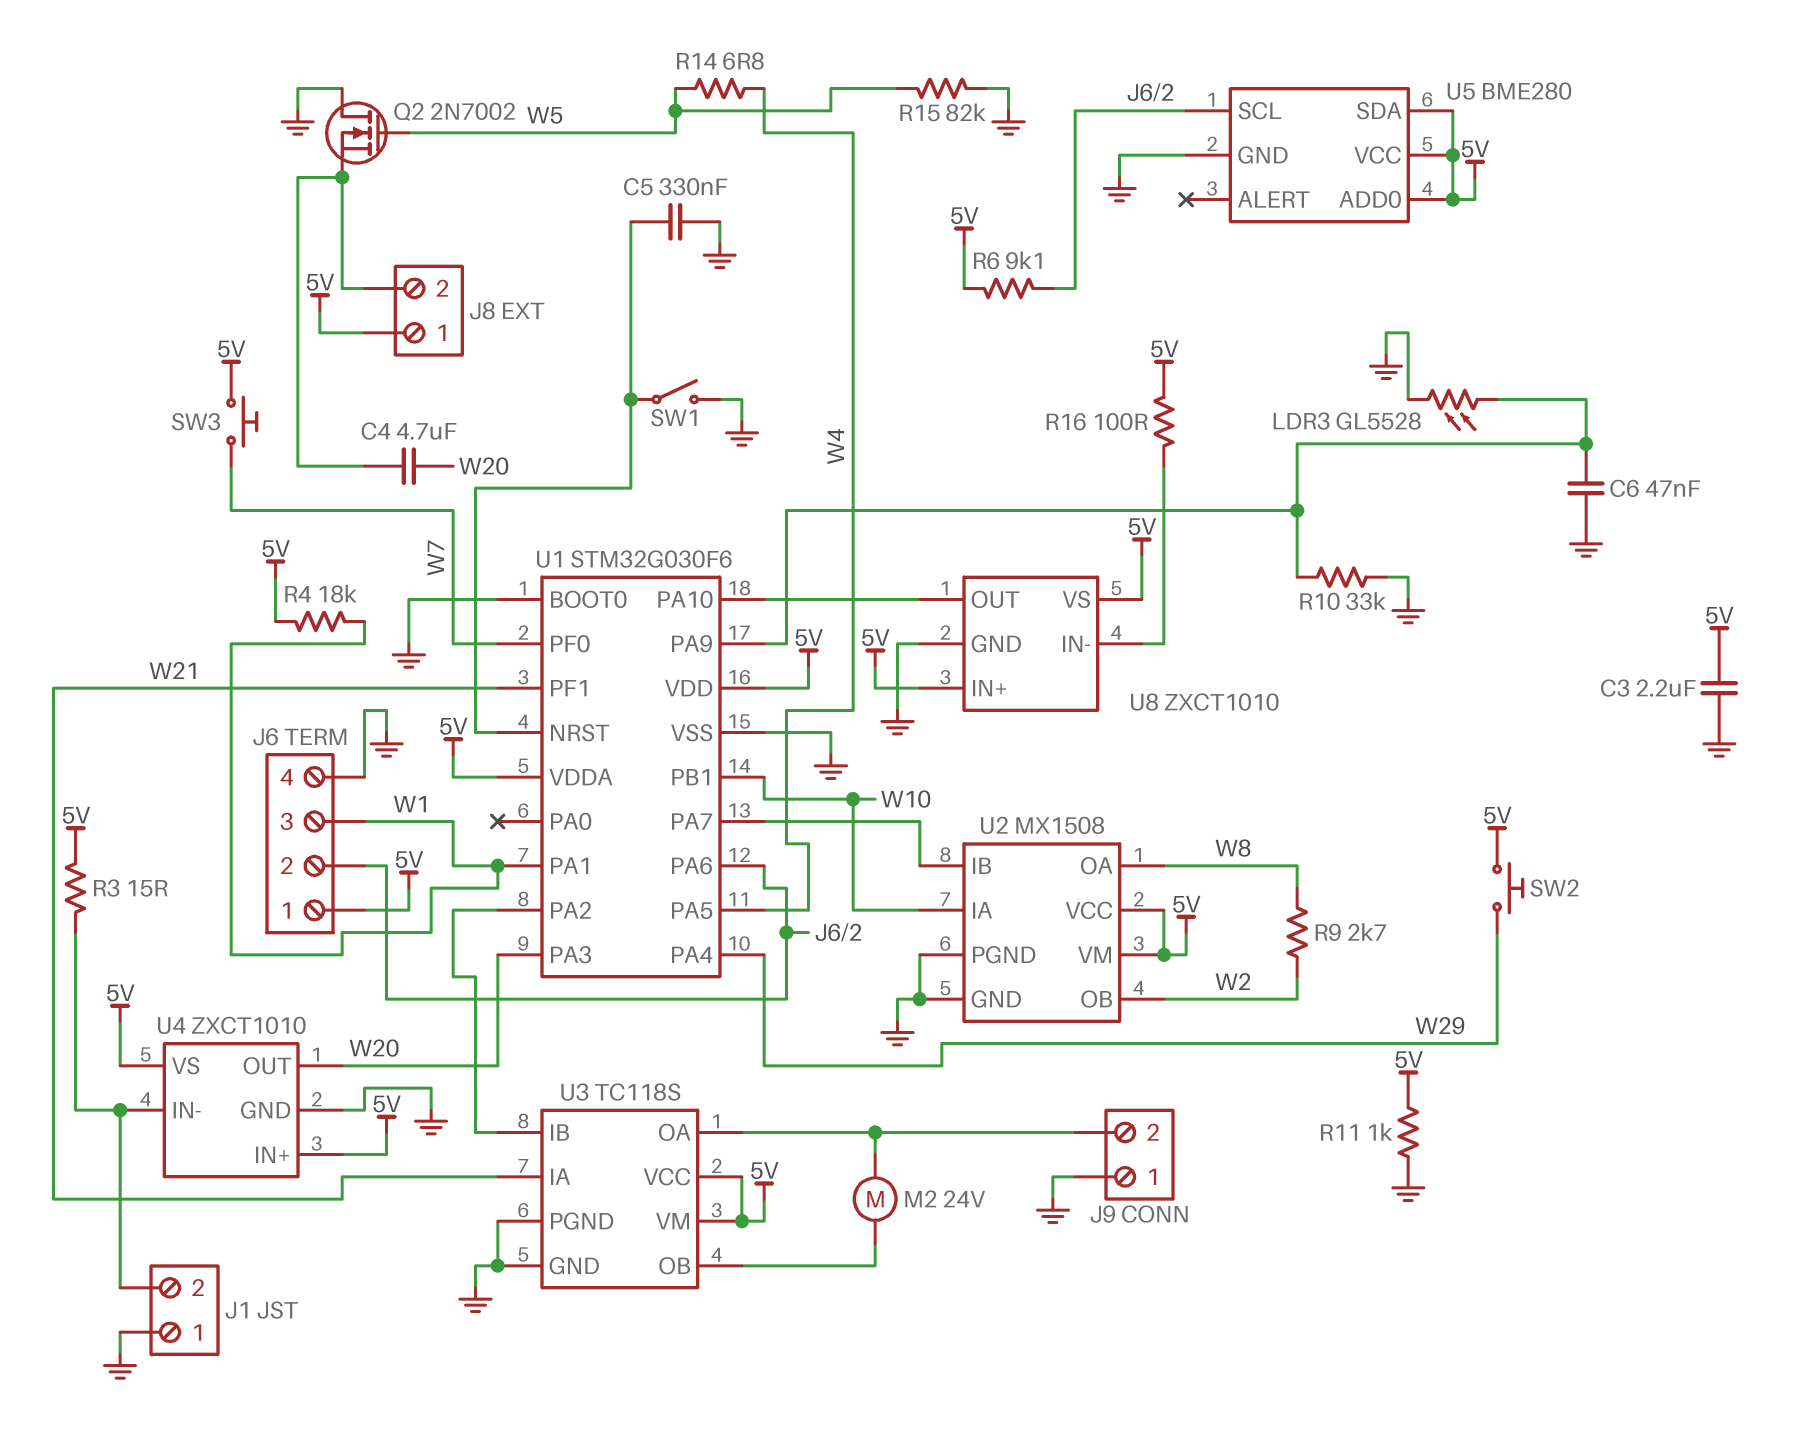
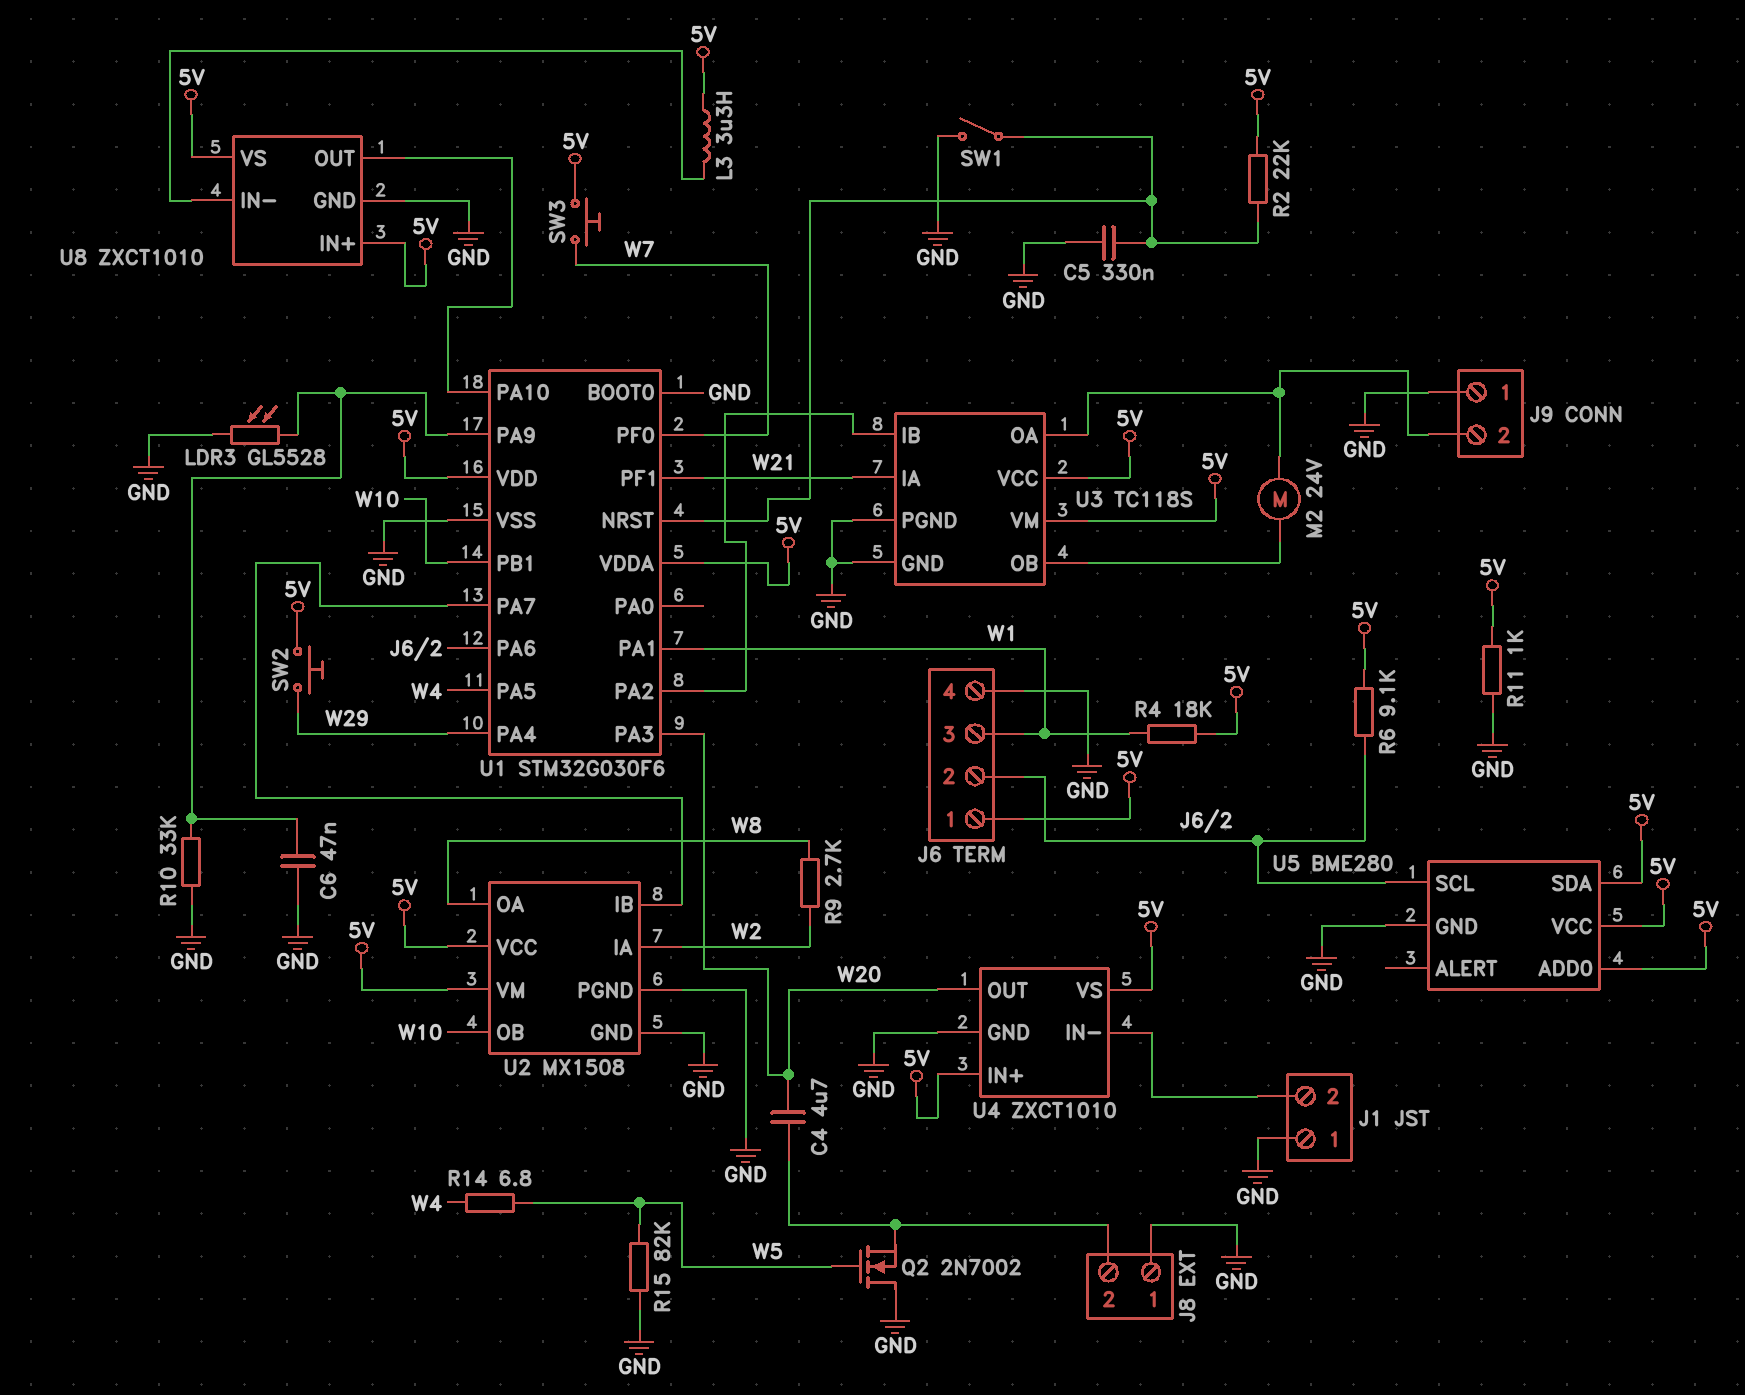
C3: 2.2uF (5V, GND) -> none
J8 pin 1: 5V -> GND
L3: none -> 3.3uH (5V, U8/IN-)
R2: none -> 22k (5V, U1/NRST)
R3: 15 (5V, J1/2) -> none
R16: 100 (5V, U8/IN-) -> none
U2 pin IA: W10 -> W2
U2 pin OB: W2 -> W10

